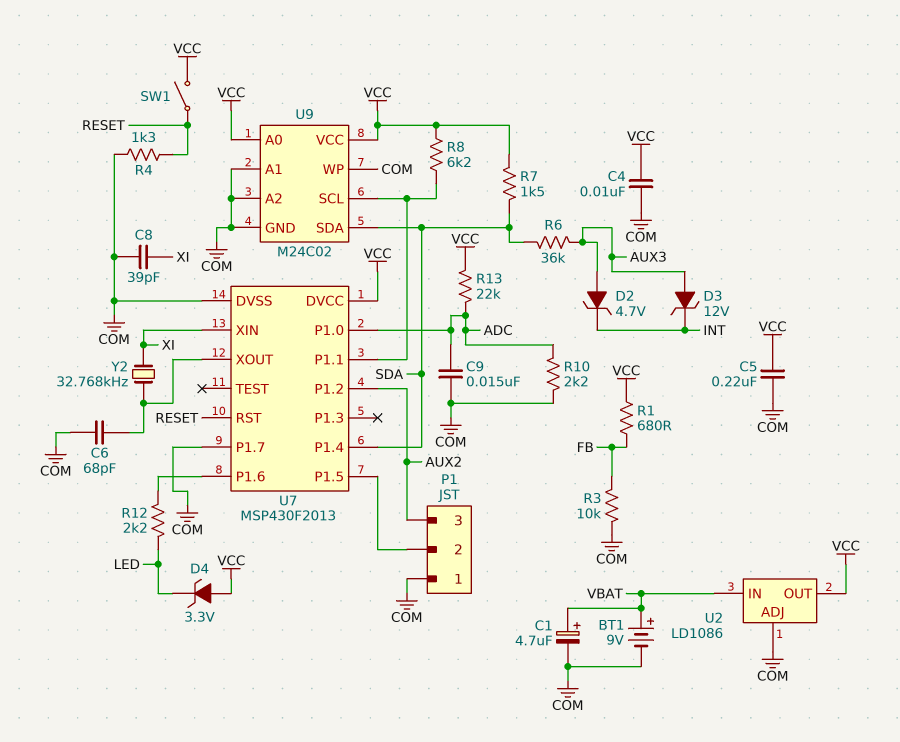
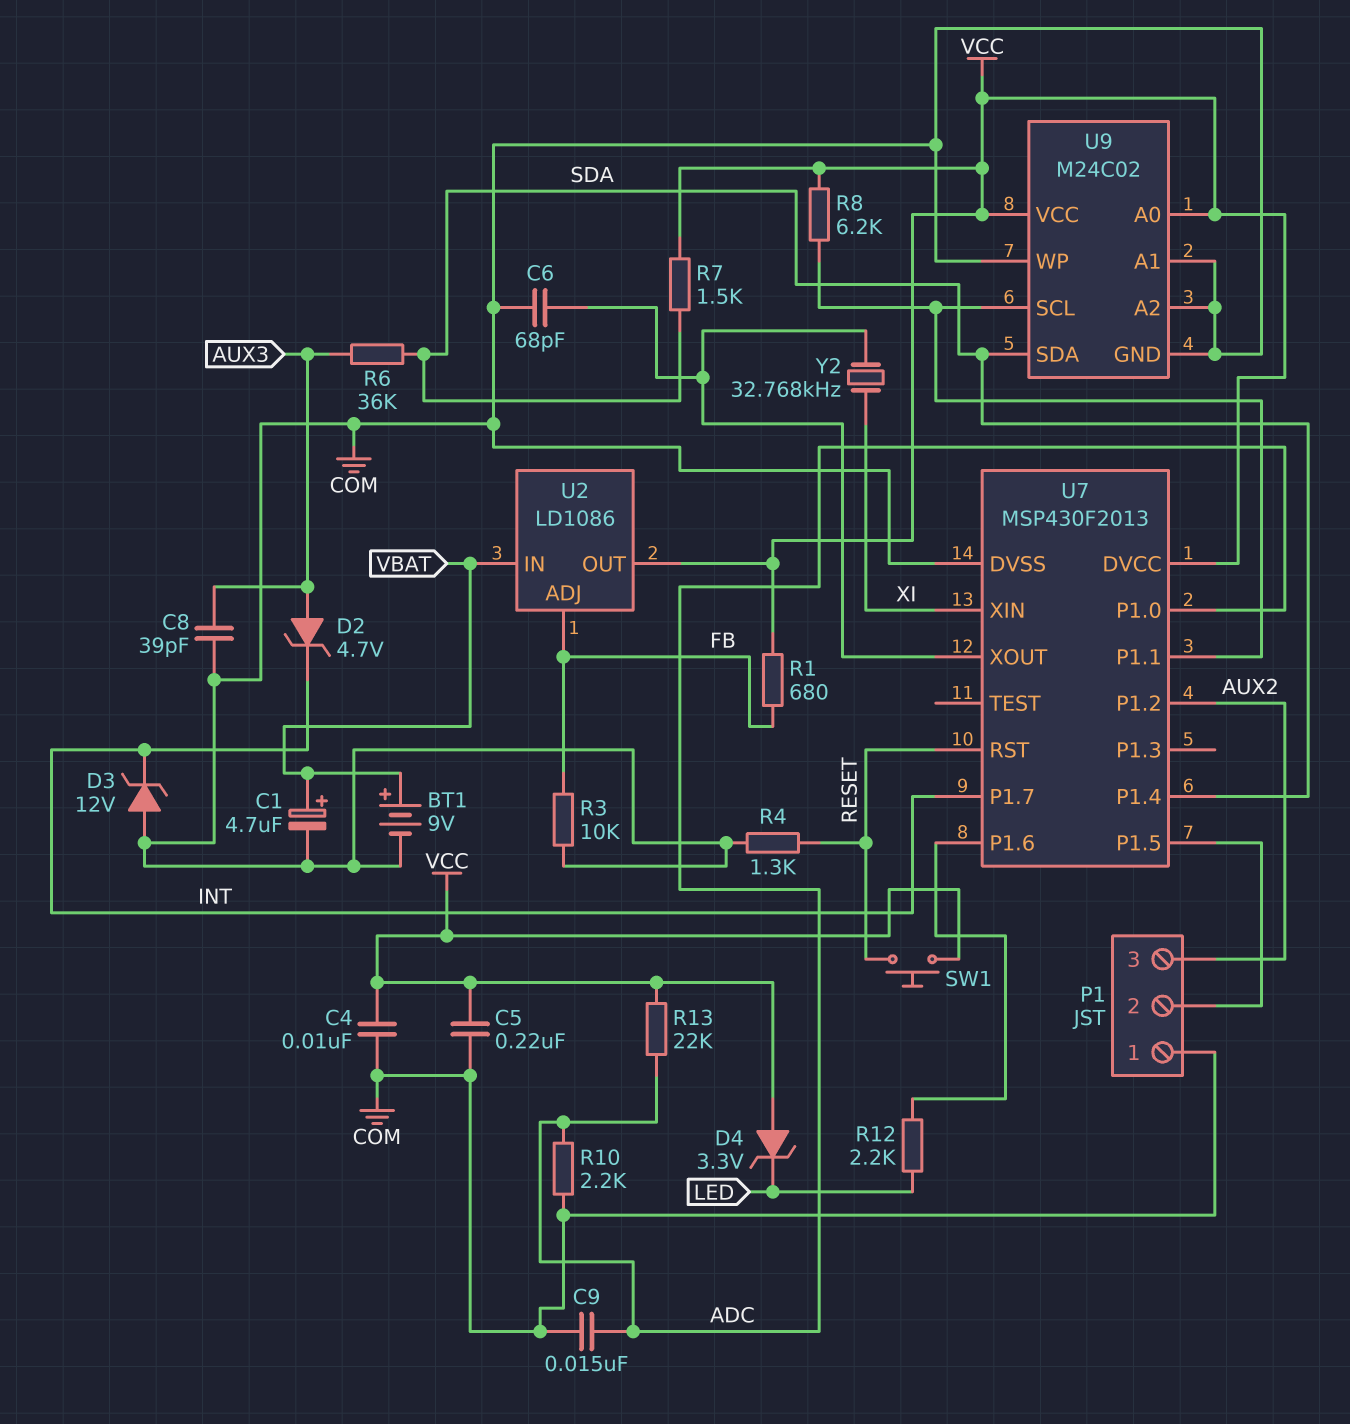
C8: 39pF (COM, XI) -> 39pF (AUX3, COM)
D3: zener 12V (A AUX3, K INT) -> zener 12V (A COM, K INT)
SW1: switch (RESET, VCC) -> button (RESET, VCC)
U2 pin ADJ: COM -> FB
U7 pin P1.7: COM -> INT

